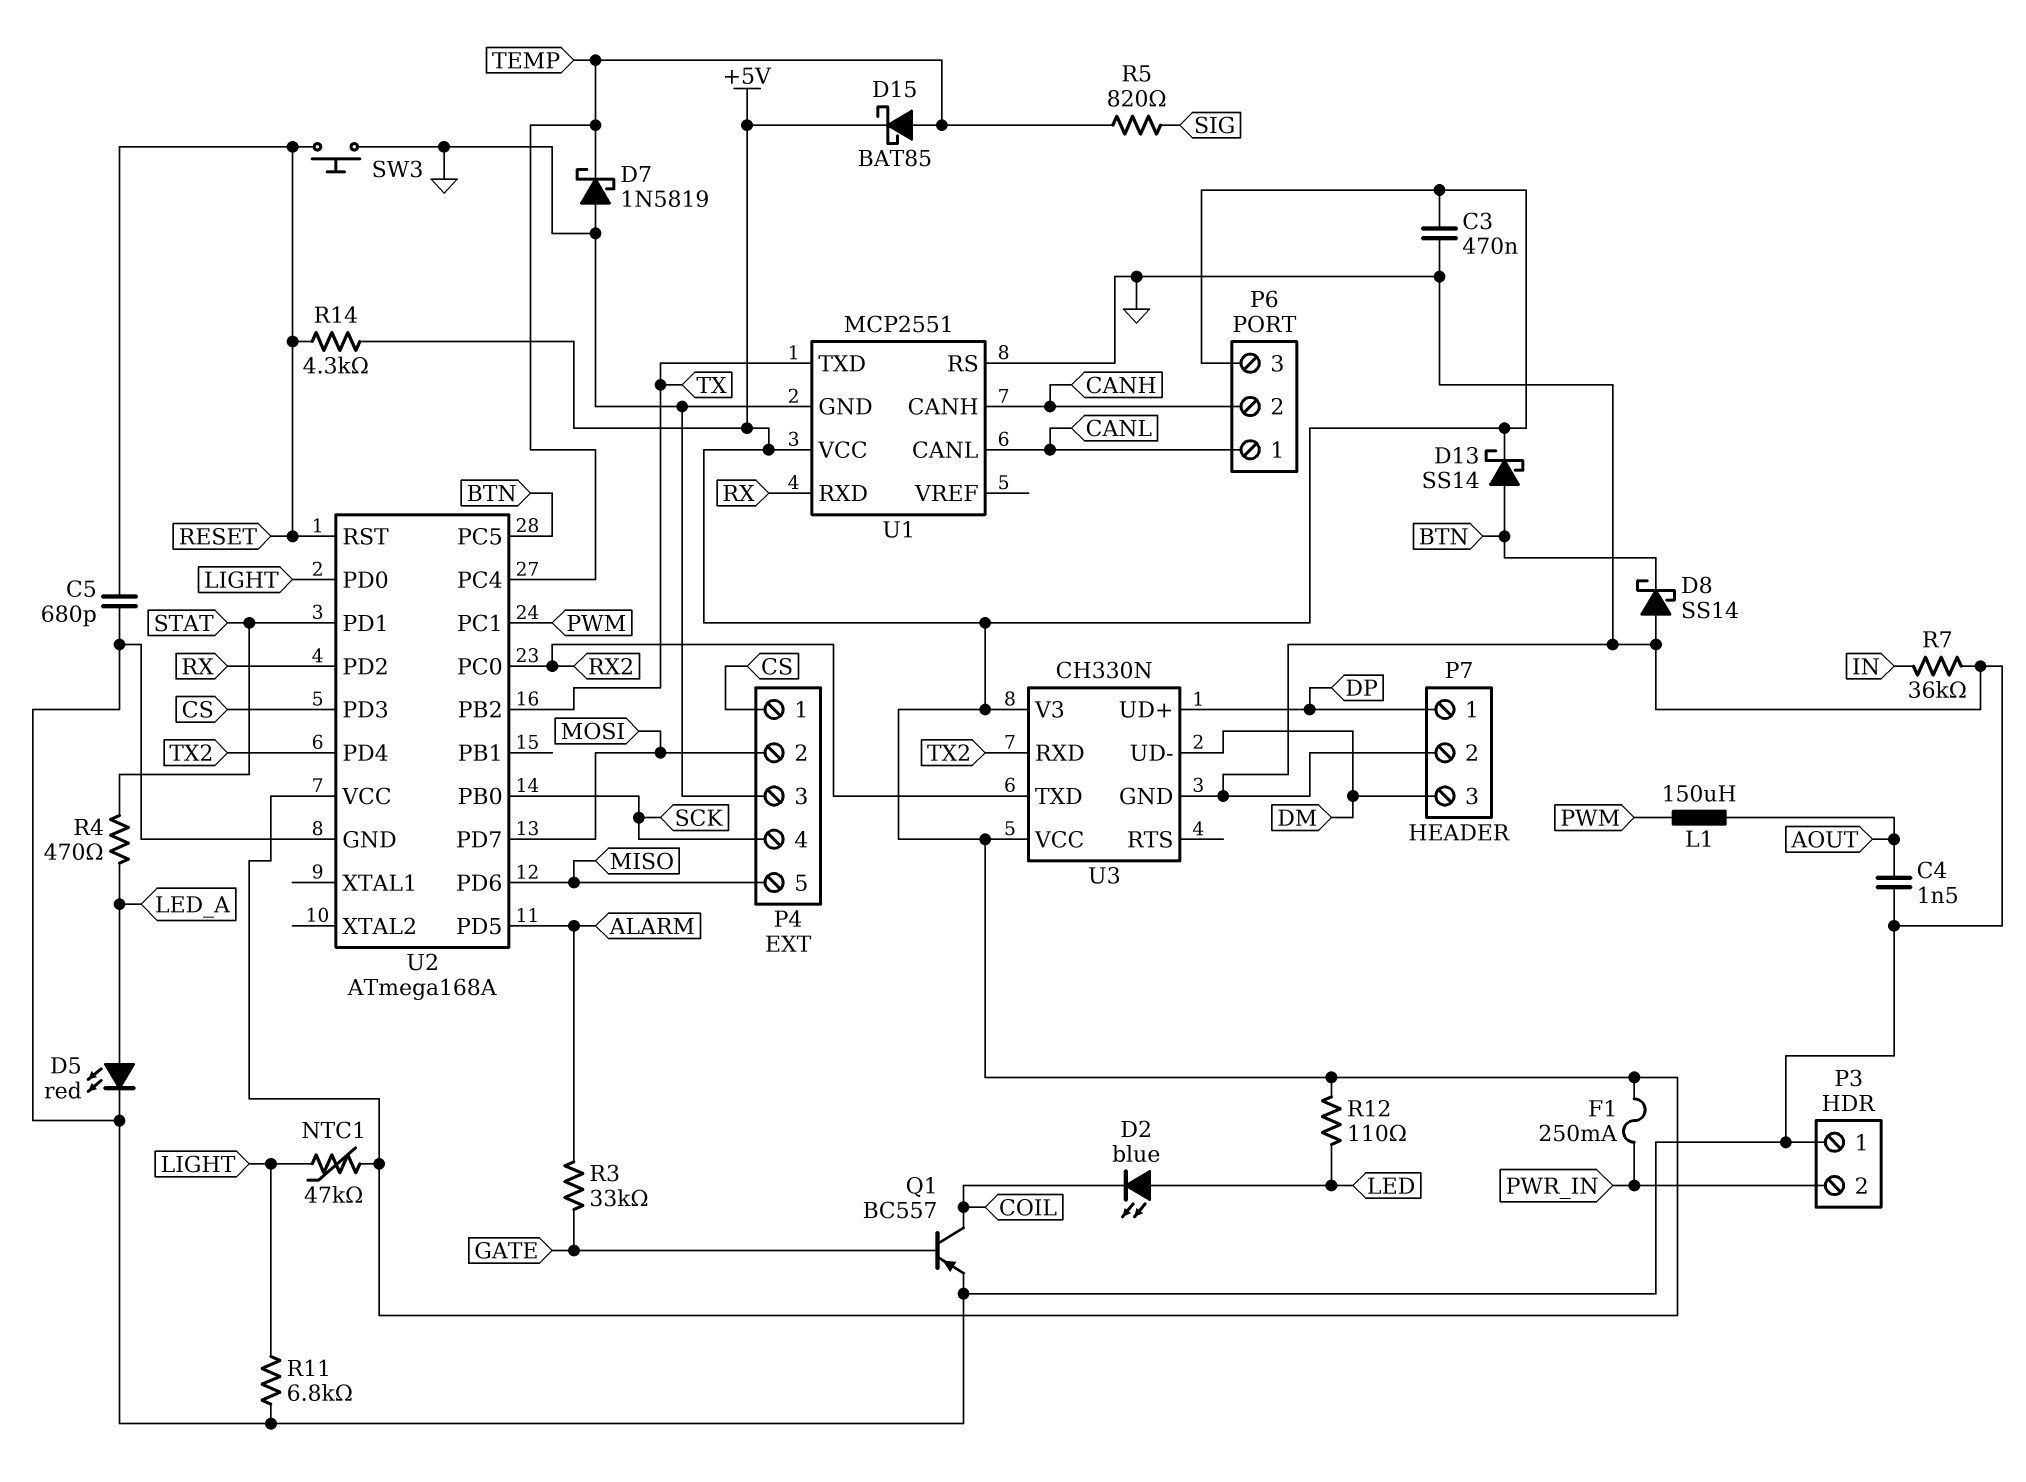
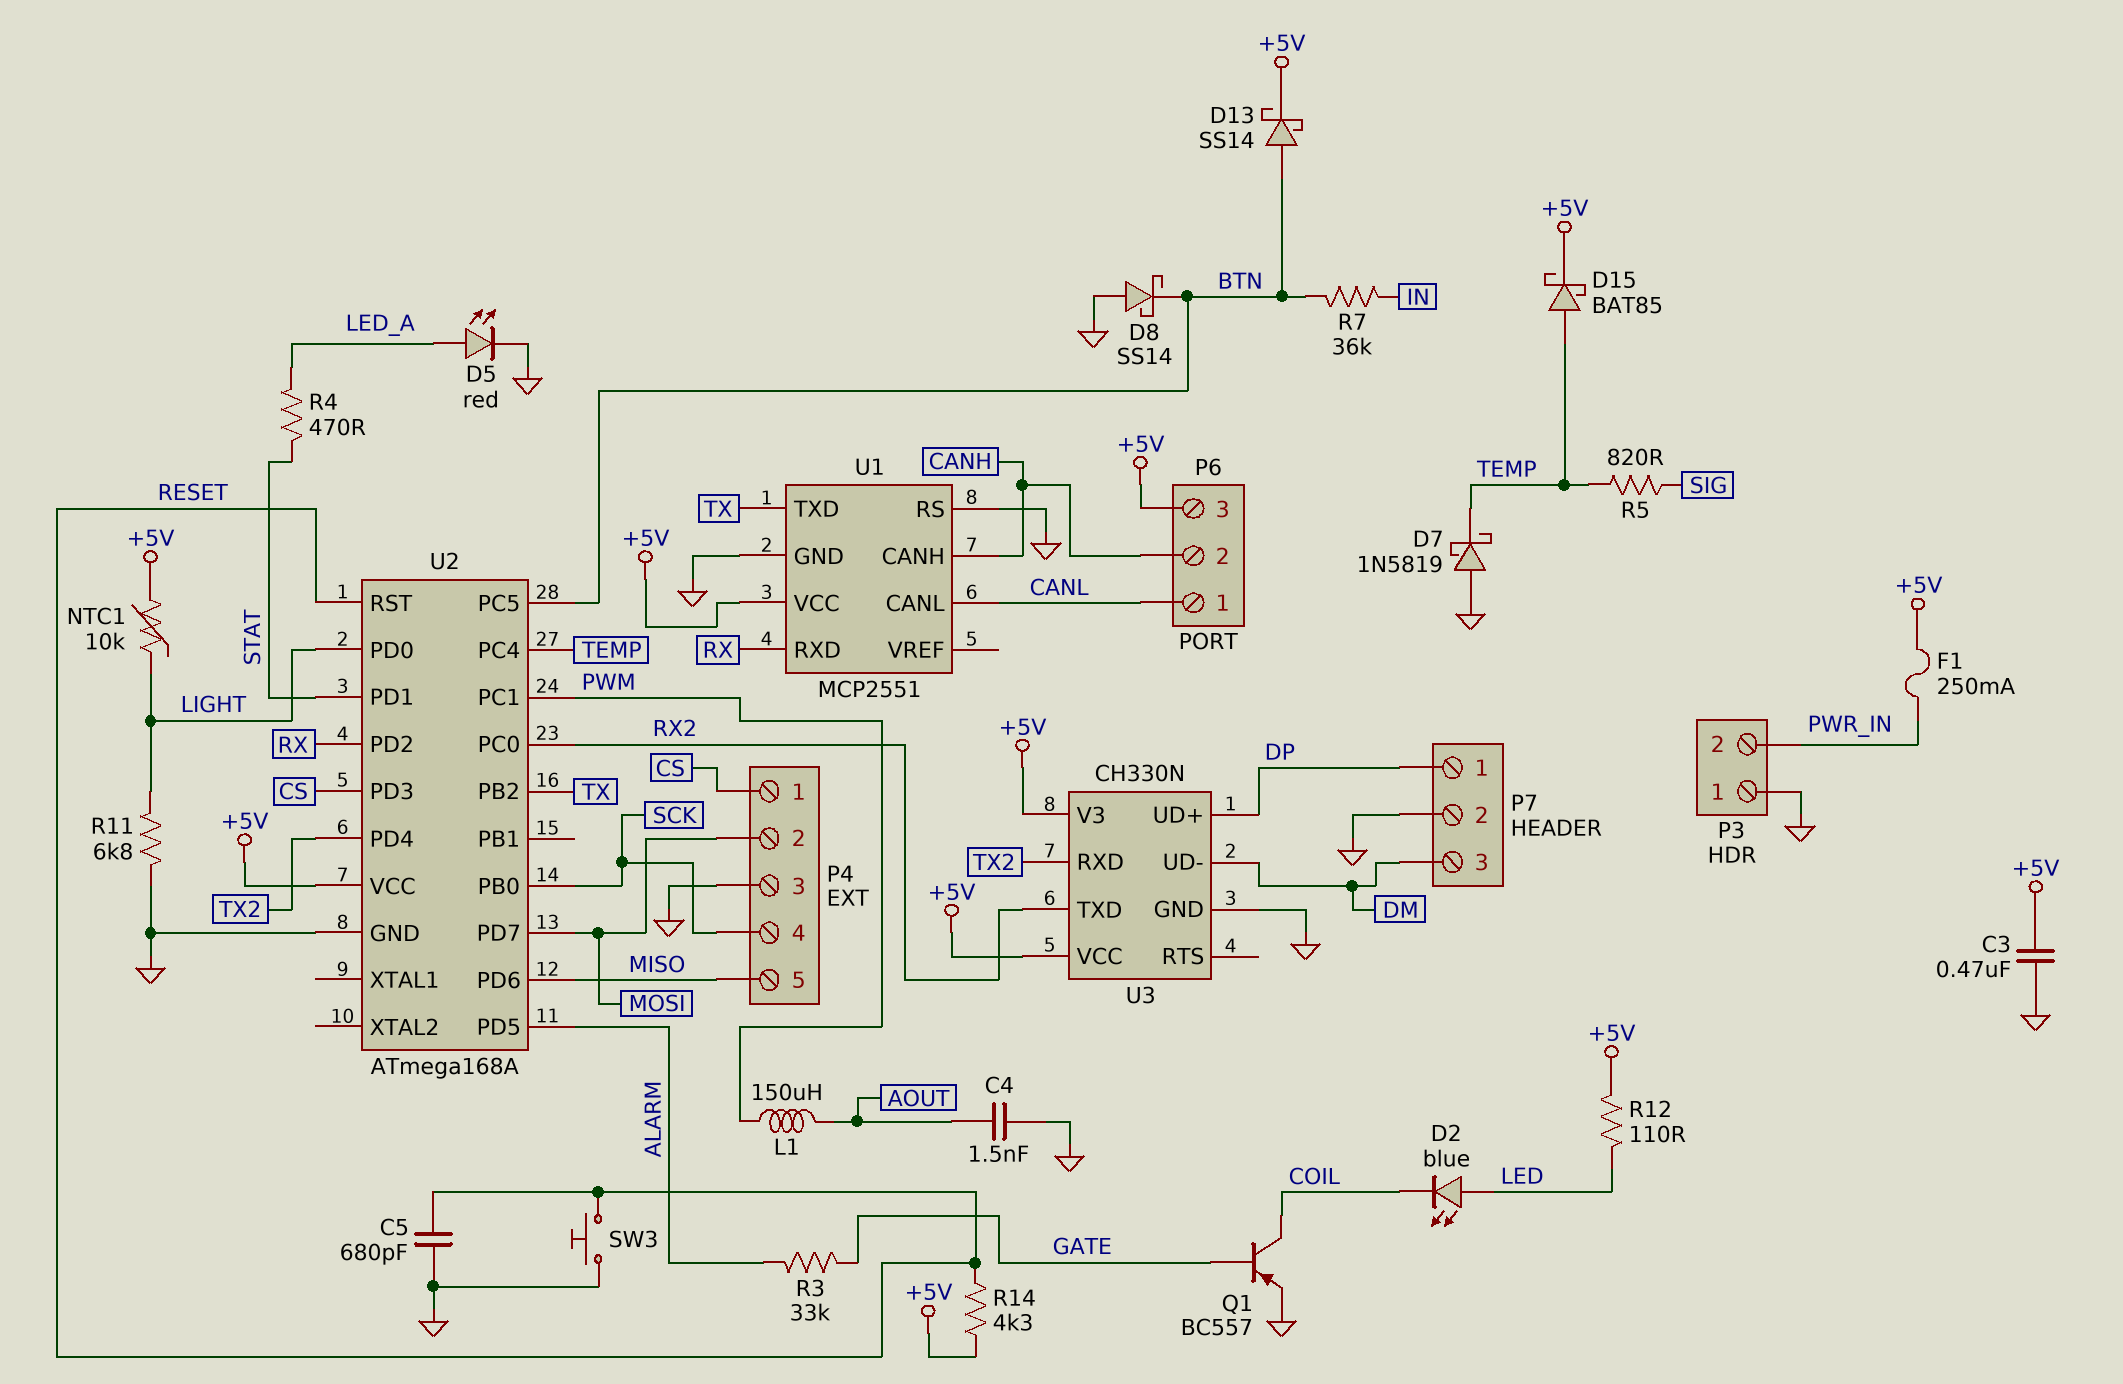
NTC1: 47k (+5V, LIGHT) -> 10k (+5V, LIGHT)
R7: 36k (GND, IN) -> 36k (BTN, IN)

